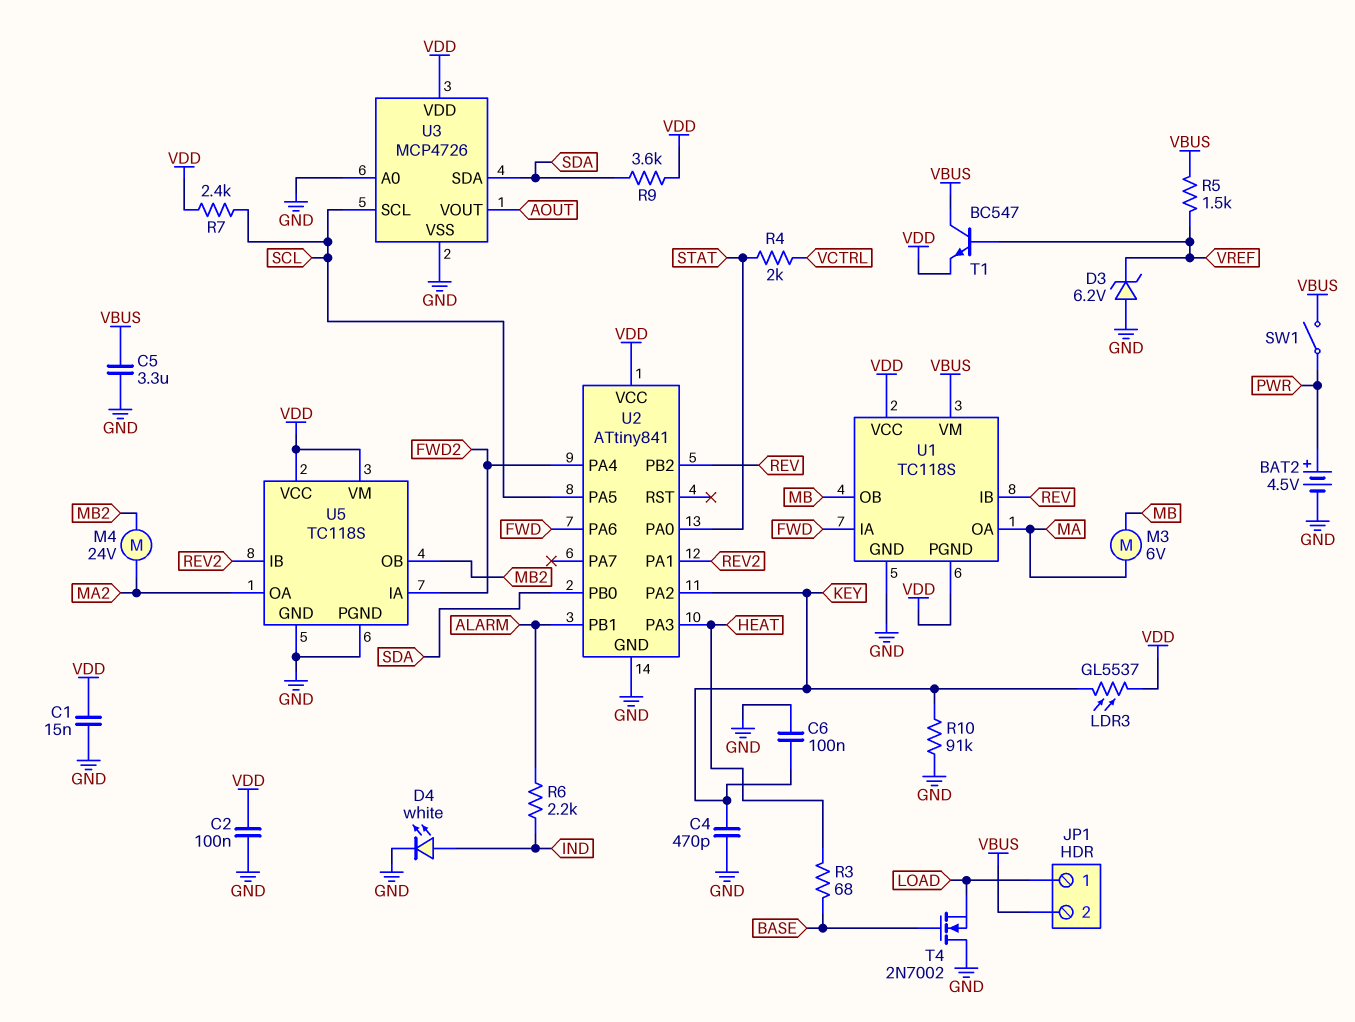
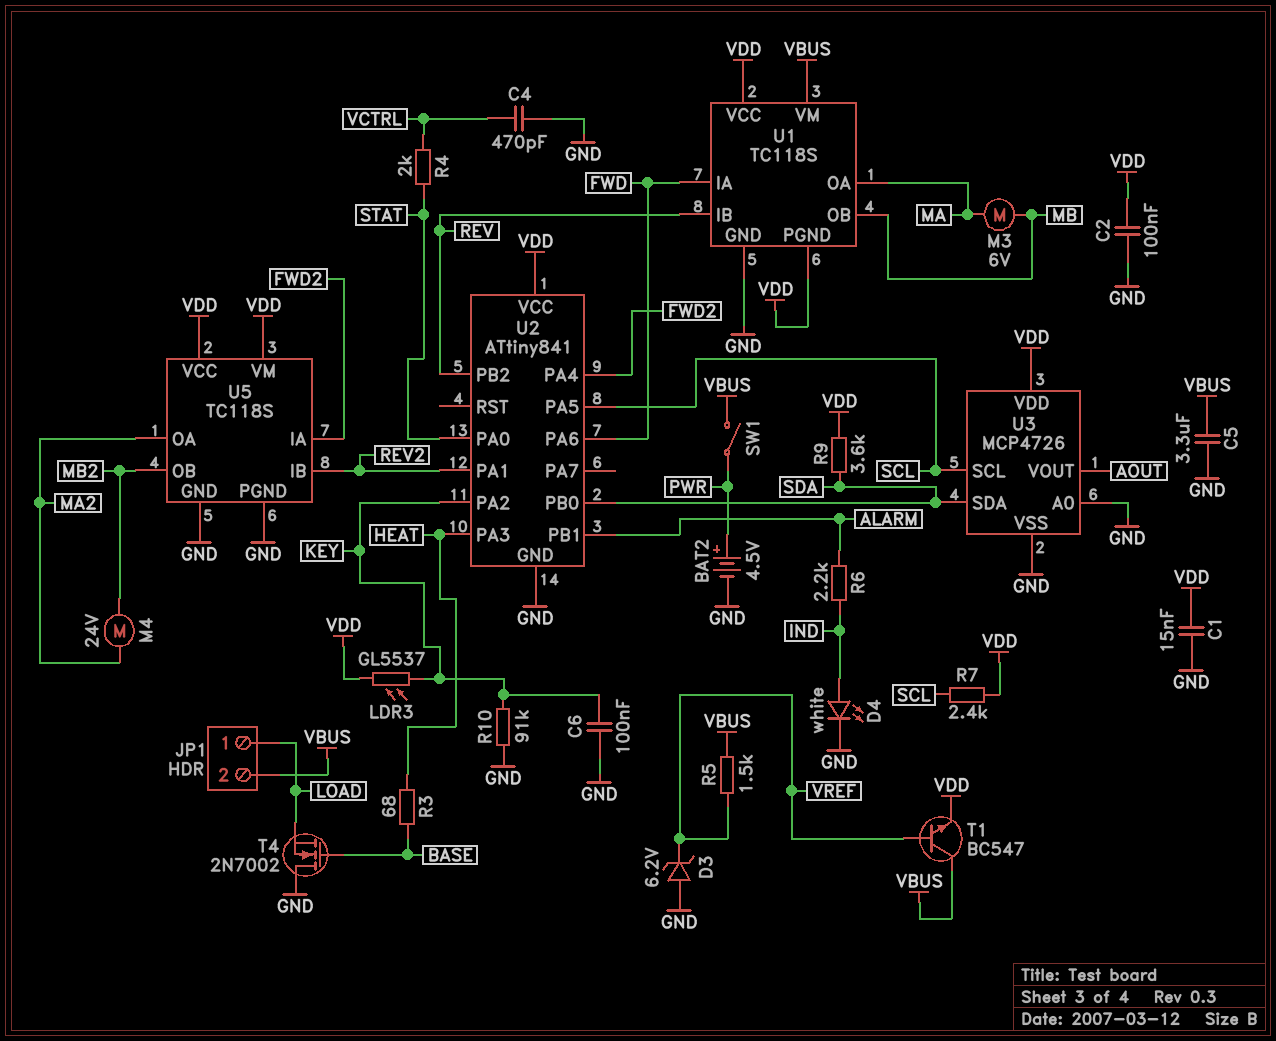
C4: 470pF (GND, KEY) -> 470pF (GND, VCTRL)

